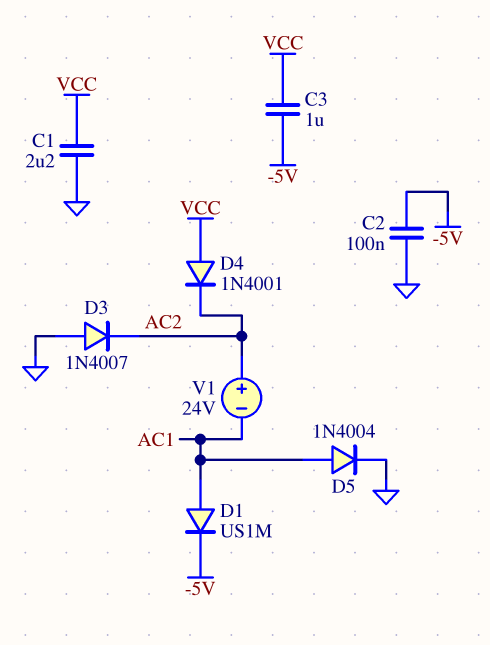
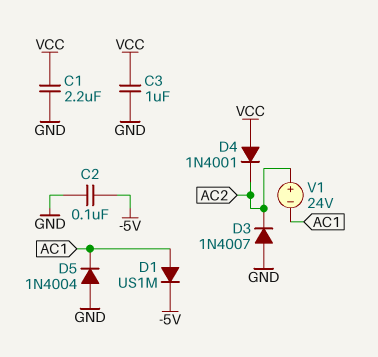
C3: 1uF (-5V, VCC) -> 1uF (GND, VCC)
D5: diode 1N4004 (A AC1, K GND) -> diode 1N4004 (A GND, K AC1)

